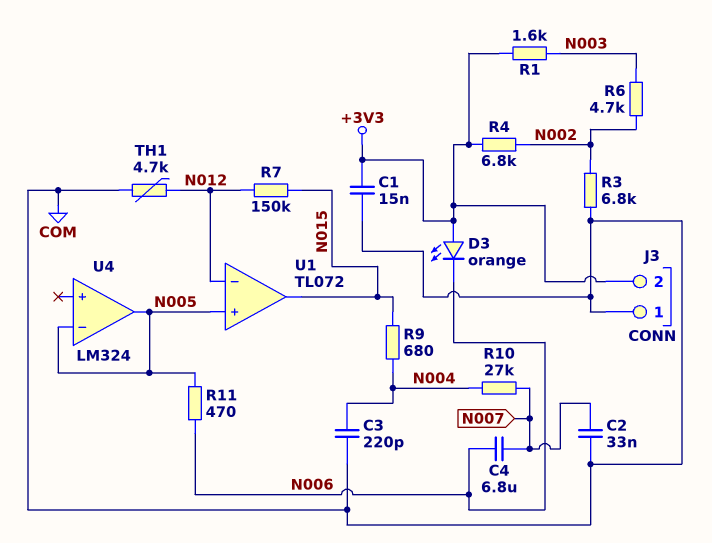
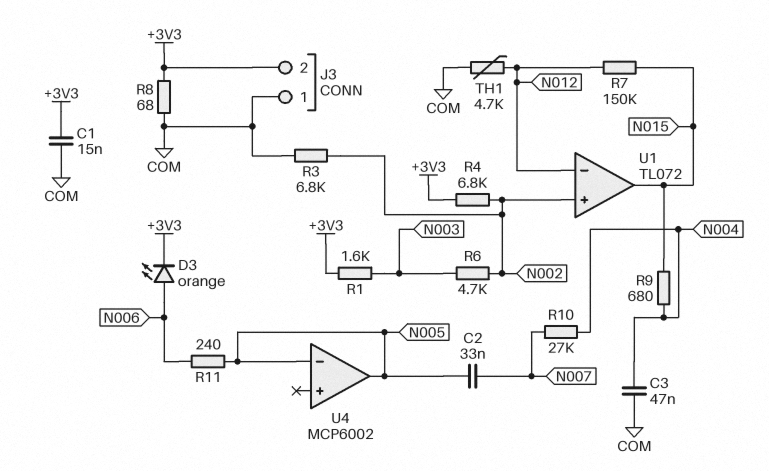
C2: 33nF (COM, N007) -> 33nF (N005, N007)
C3: 220pF (COM, N004) -> 47nF (COM, N004)
C4: 6.8uF (N006, N007) -> none
D3: LED orange (A +3V3, K N006) -> LED orange (A N006, K +3V3)
R8: none -> 68 (+3V3, COM)
R11: 470 (N005, N006) -> 240 (N005, N006)
U1 pin in+: N005 -> N002
U4: LM324 -> MCP6002

